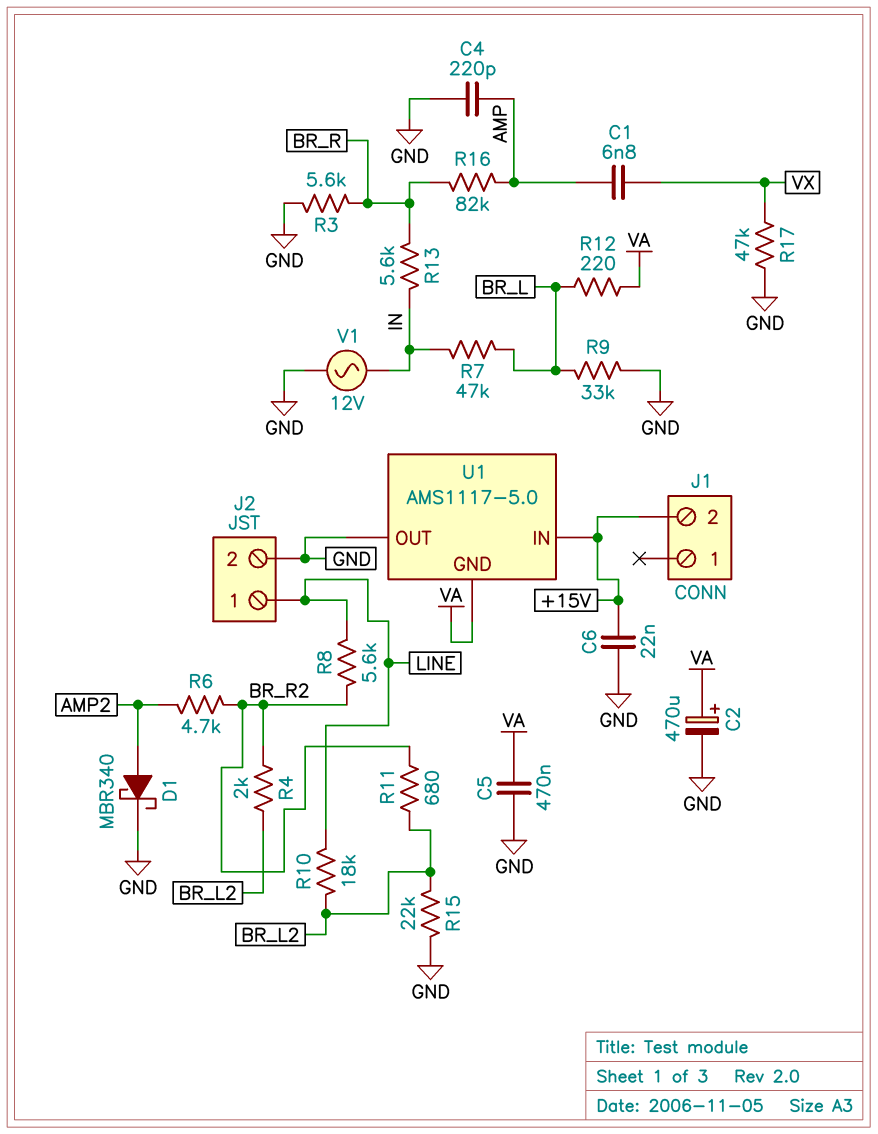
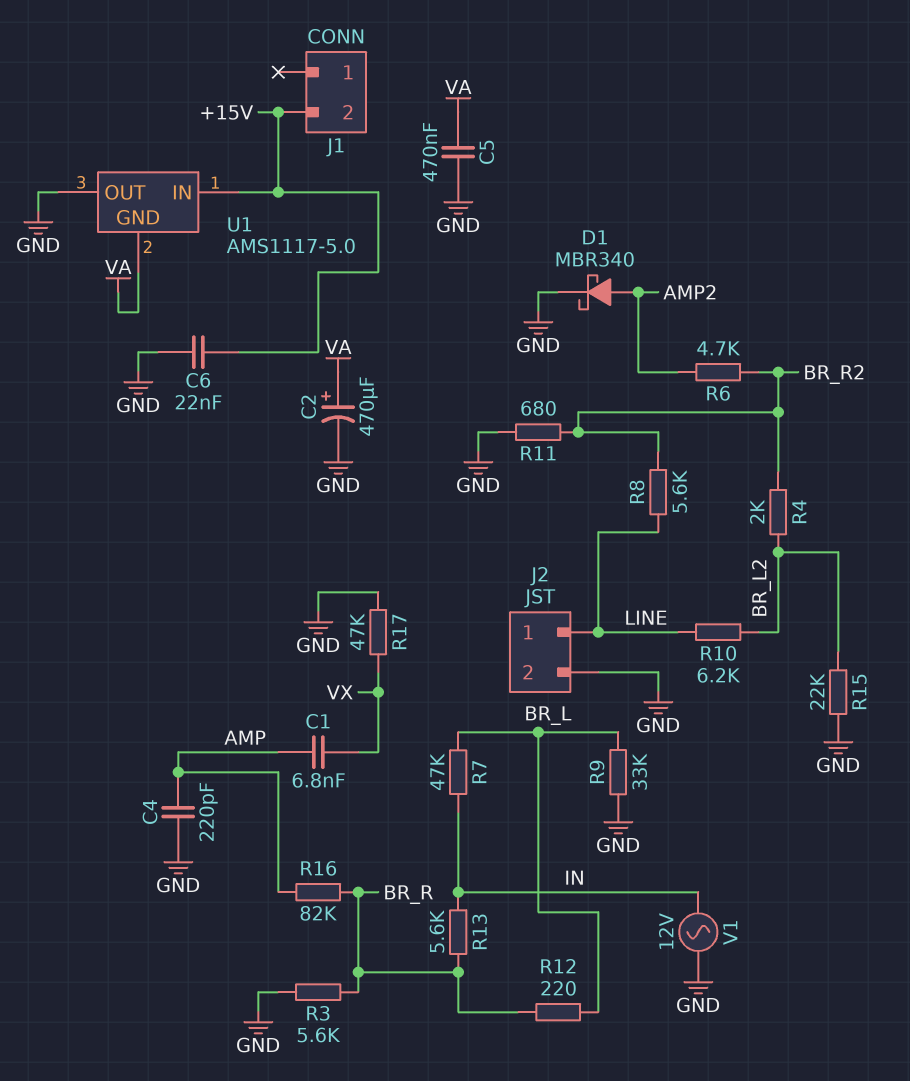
R10: 18k (BR_L2, LINE) -> 6.2k (BR_L2, LINE)
R11: 680 (BR_L2, BR_R2) -> 680 (BR_R2, GND)
R12: 220 (BR_L, VA) -> 220 (BR_L, BR_R)

